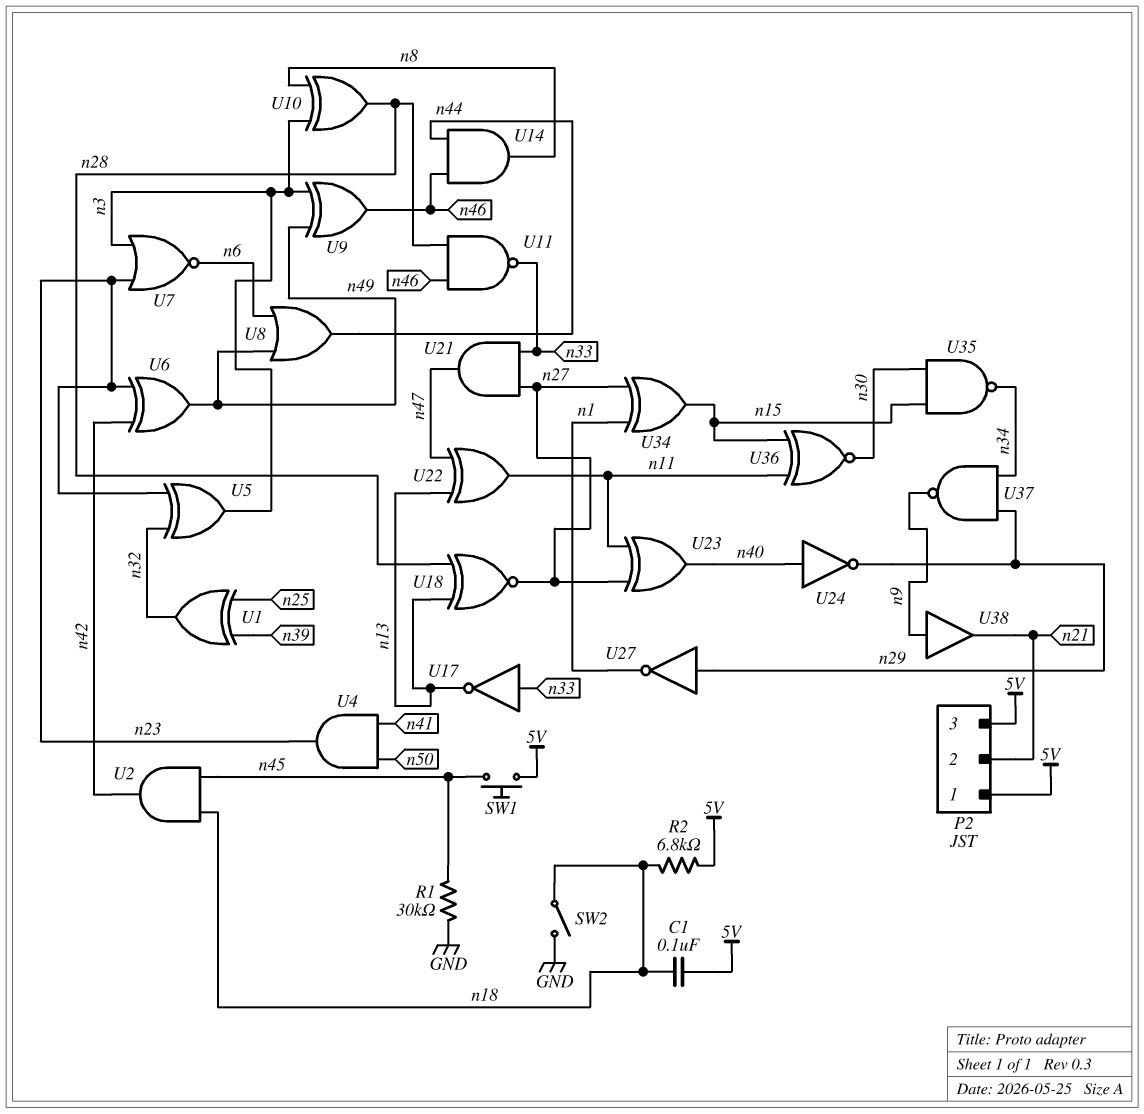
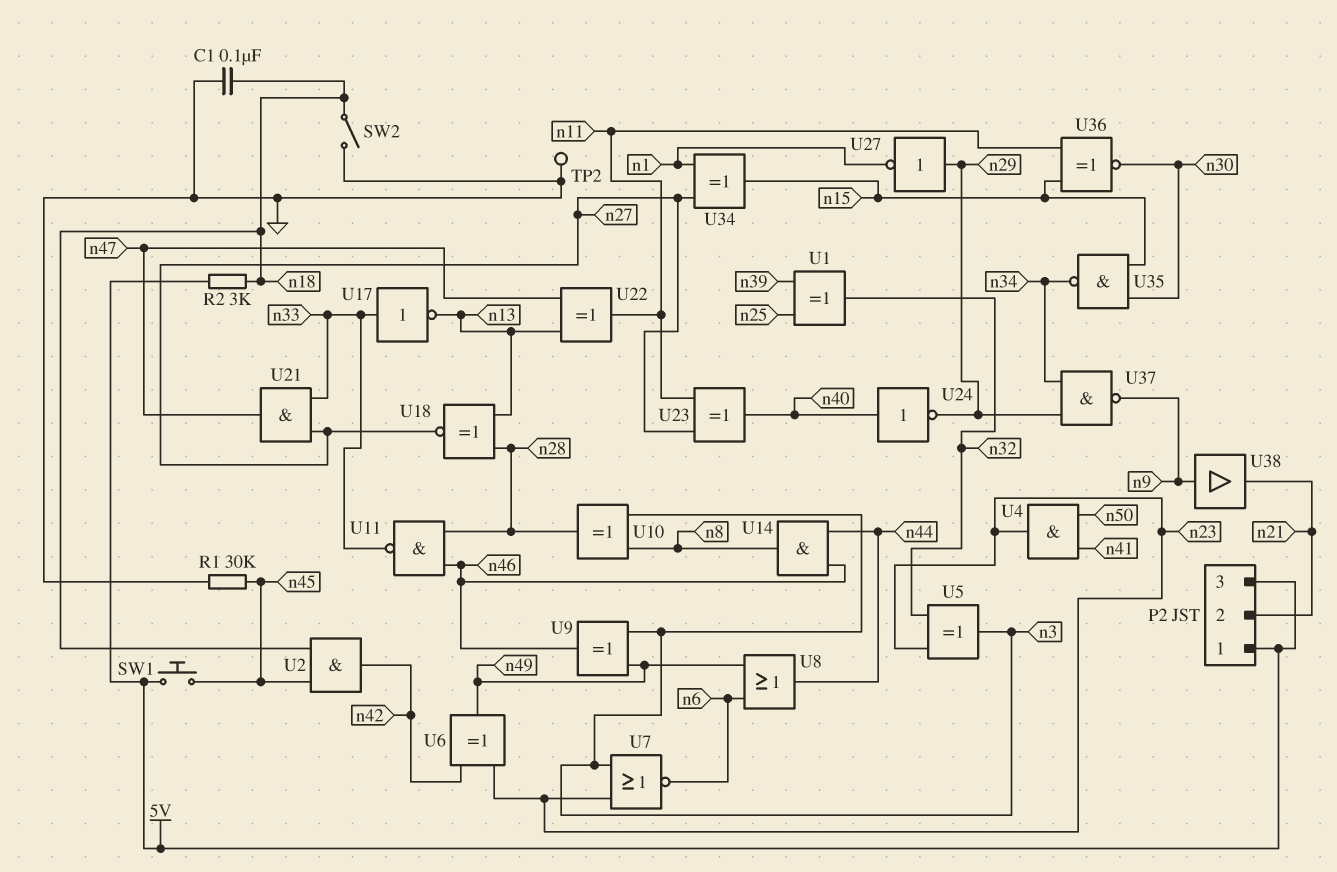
C1: 100nF (5V, n18) -> 100nF (GND, n18)
R2: 6.8k (5V, n18) -> 3k (5V, n18)
TP2: none -> test point (GND)

